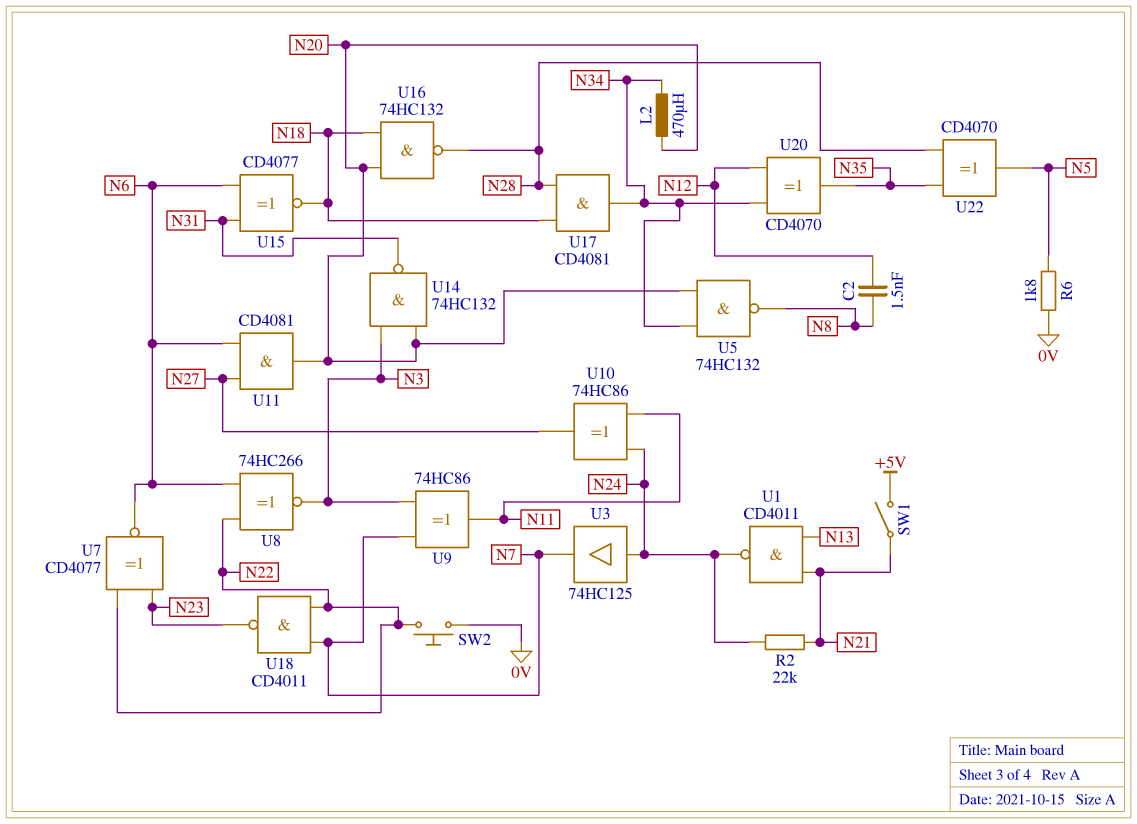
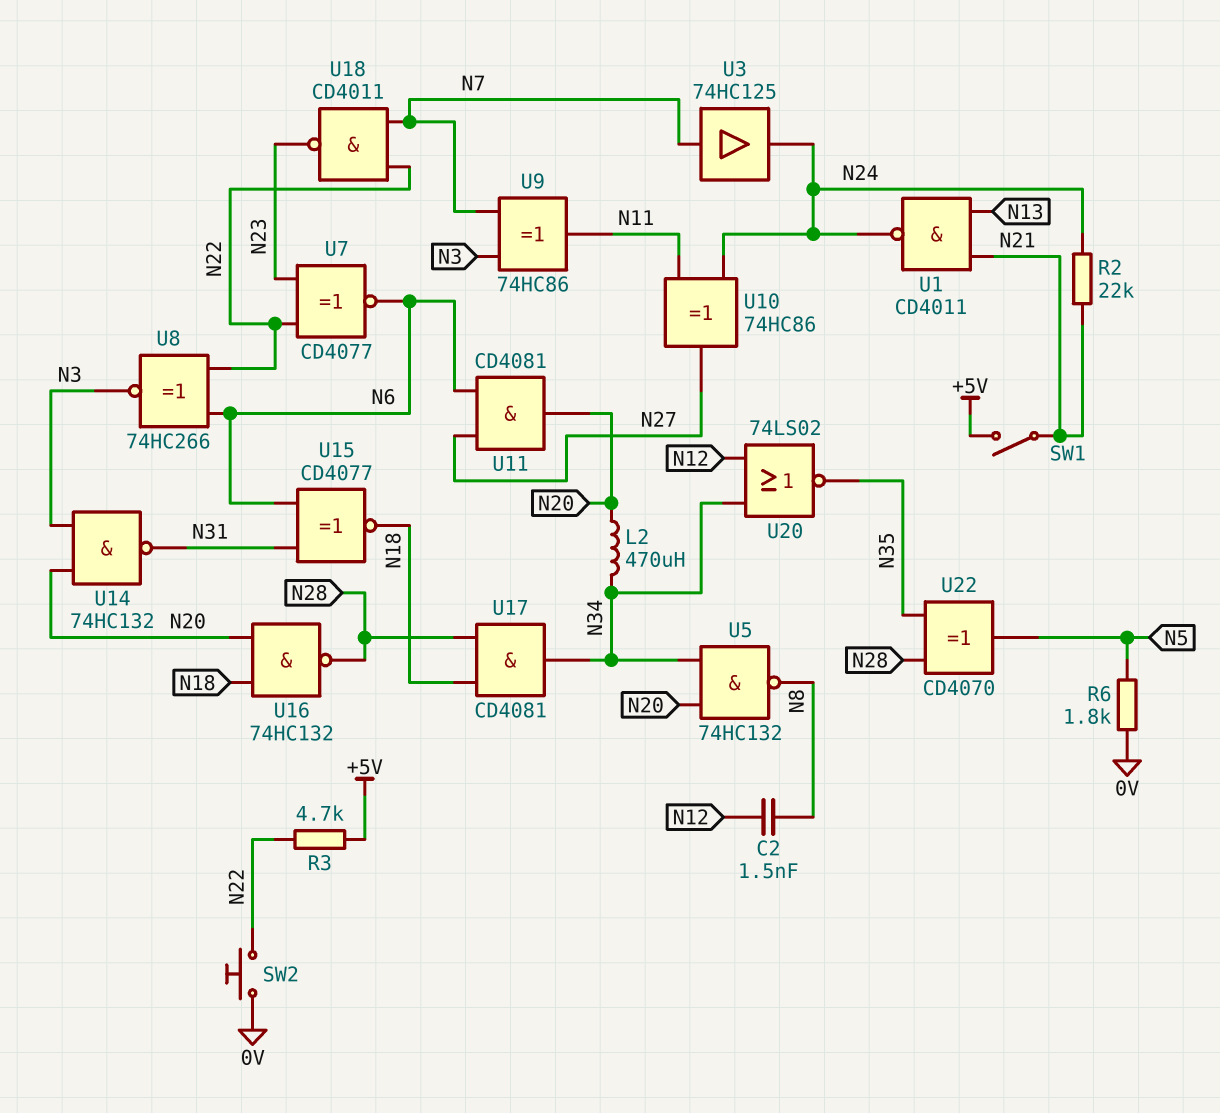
R3: none -> 4.7k (+5V, N22)
U3: buffer 74HC125 (in N24, out N7) -> buffer 74HC125 (in N7, out N24)
U20: XOR CD4070 (in N12, in N34, out N35) -> NOR 74LS02 (in N12, in N34, out N35)

